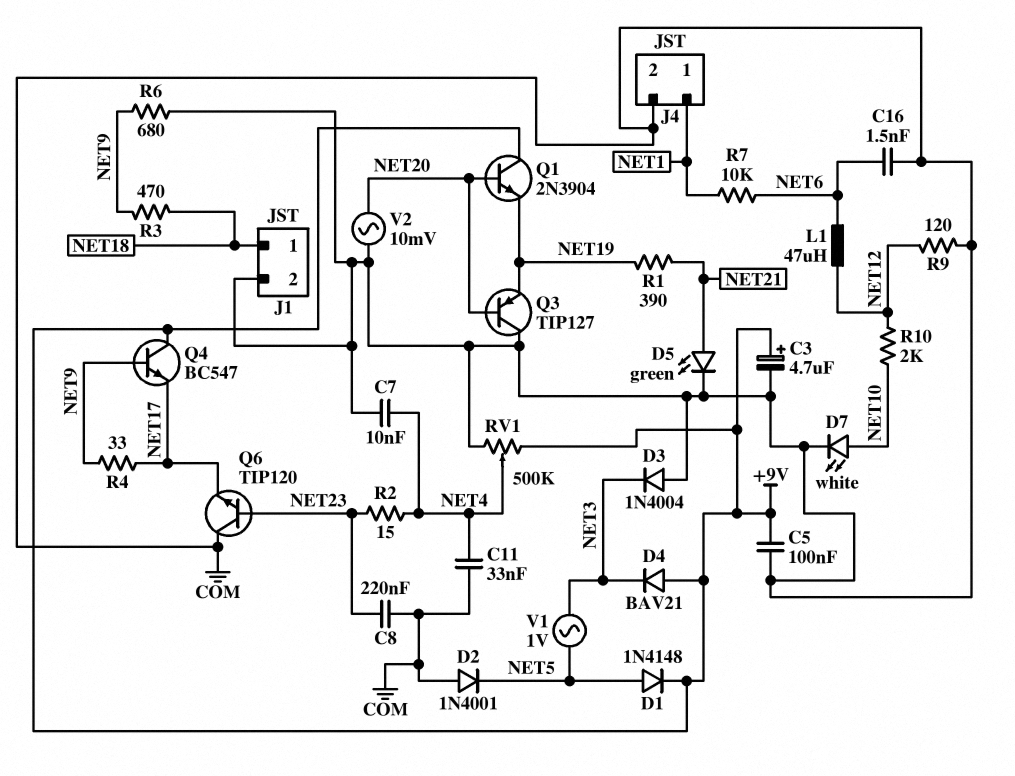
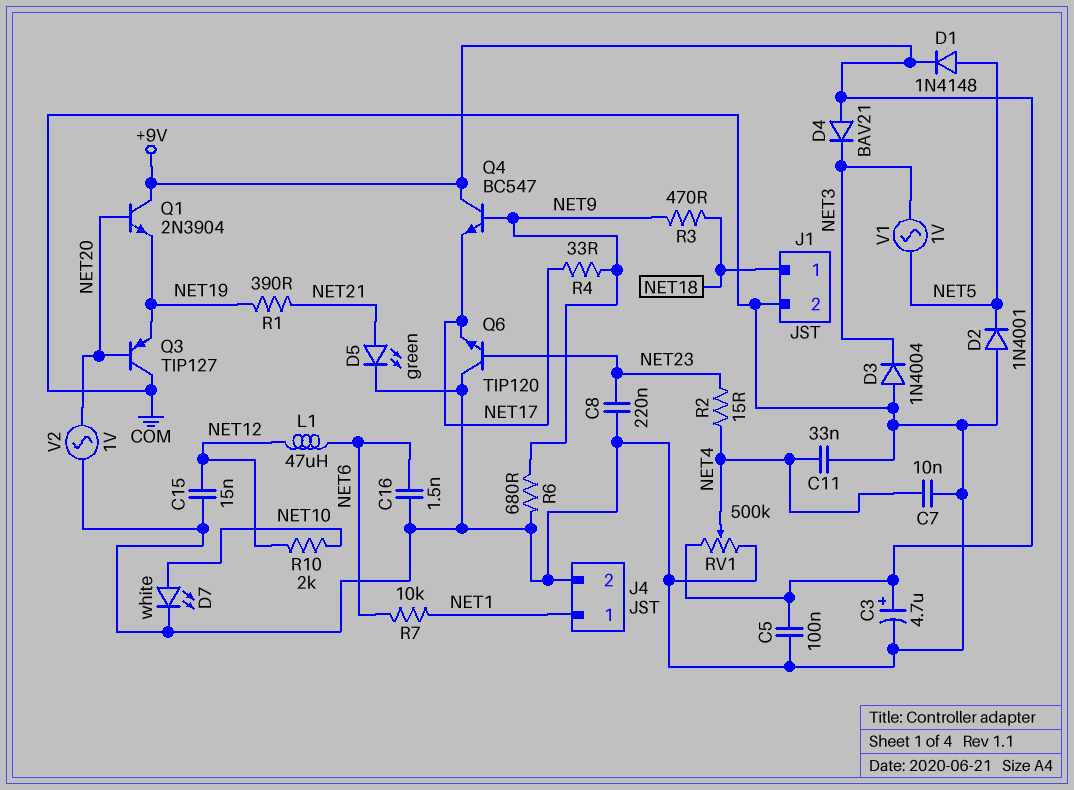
C15: none -> 15nF (COM, NET12)
R9: 120 (COM, NET12) -> none
V2: AC 10mV (COM, NET20) -> AC 1V (COM, NET20)

